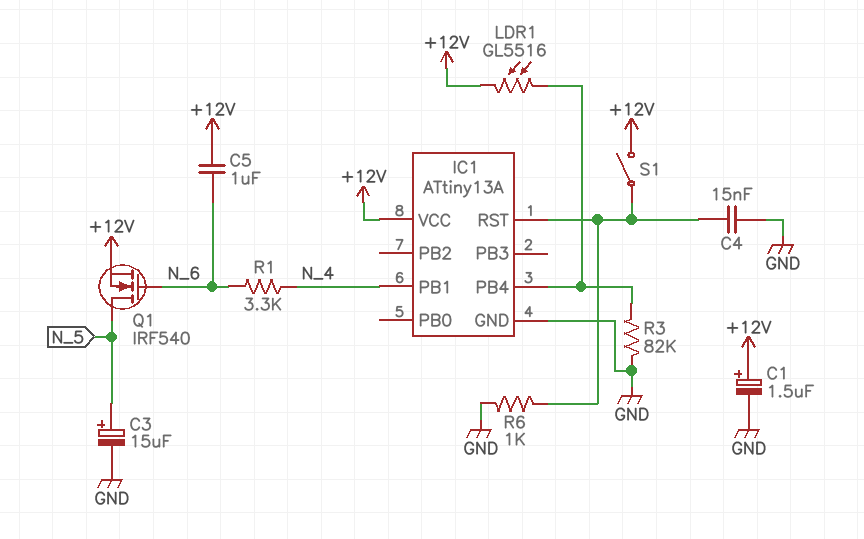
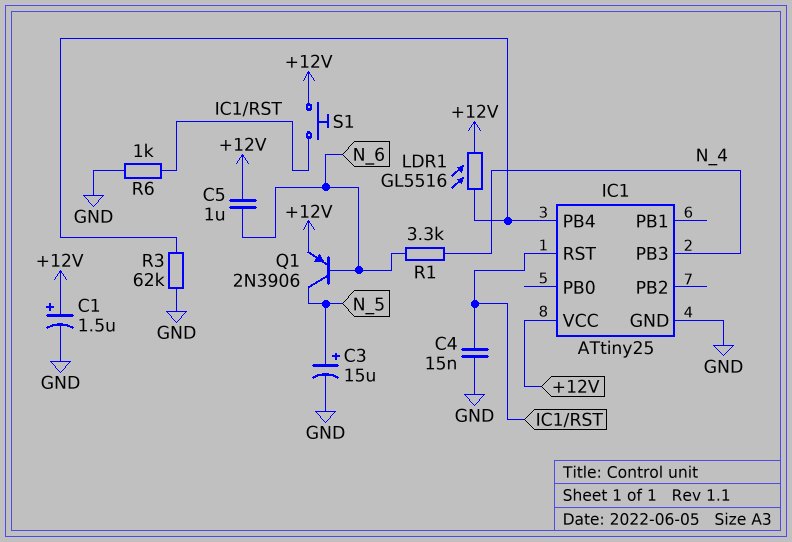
IC1: ATtiny13A -> ATtiny25
IC1 pin PB1: N_4 -> none
IC1 pin PB3: none -> N_4
Q1: NMOS IRF540 (G N_6, D N_5, S +12V) -> PNP 2N3906 (B N_6, C N_5, E +12V)
R3: 82k (GND, IC1/PB4) -> 62k (GND, IC1/PB4)
S1: switch (+12V, IC1/RST) -> button (+12V, IC1/RST)

